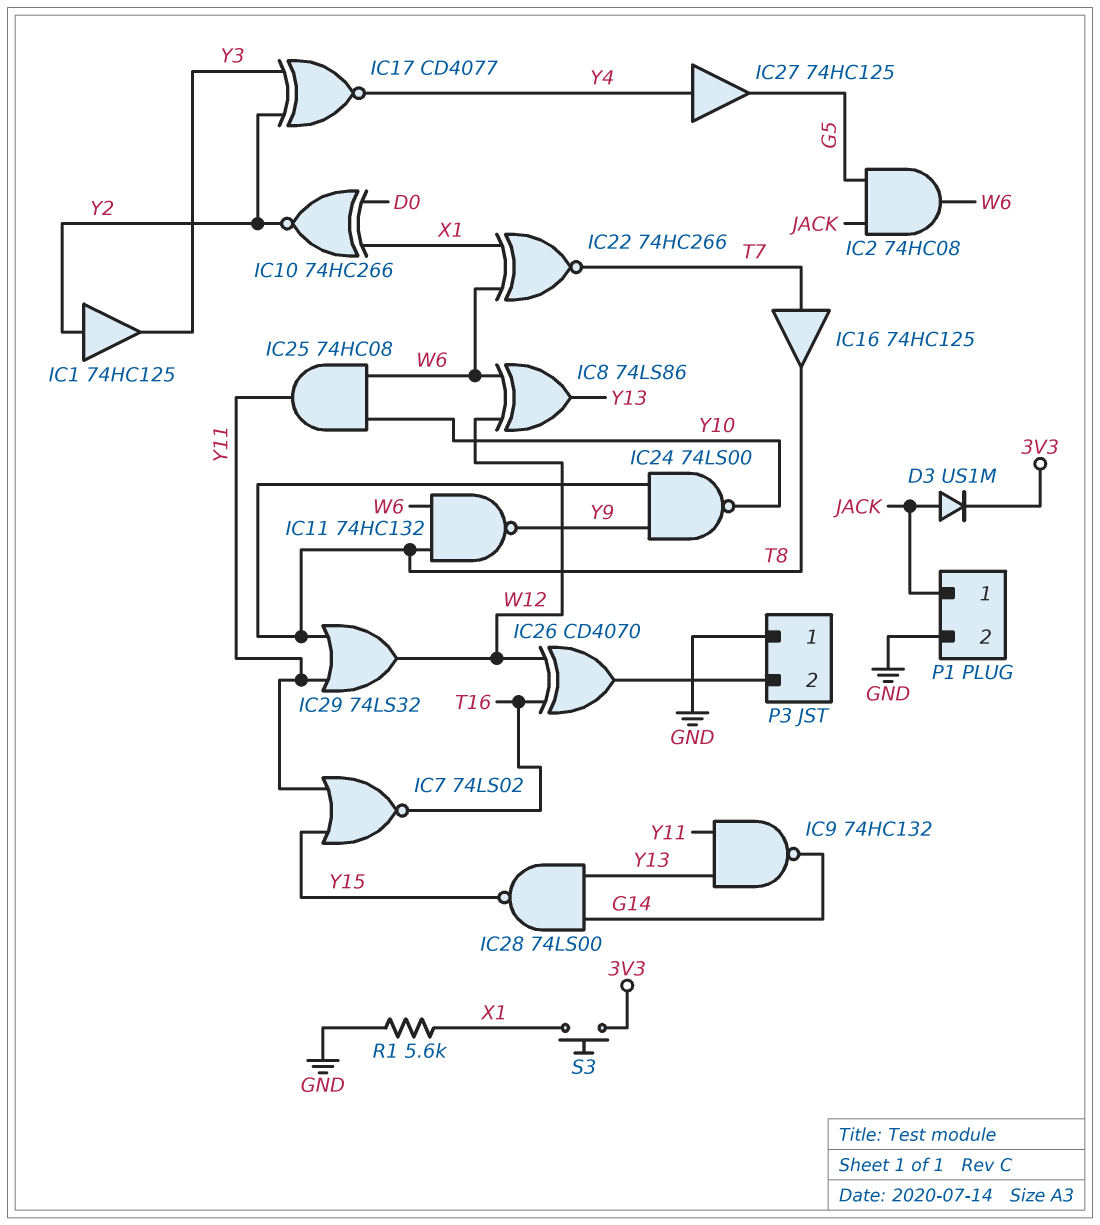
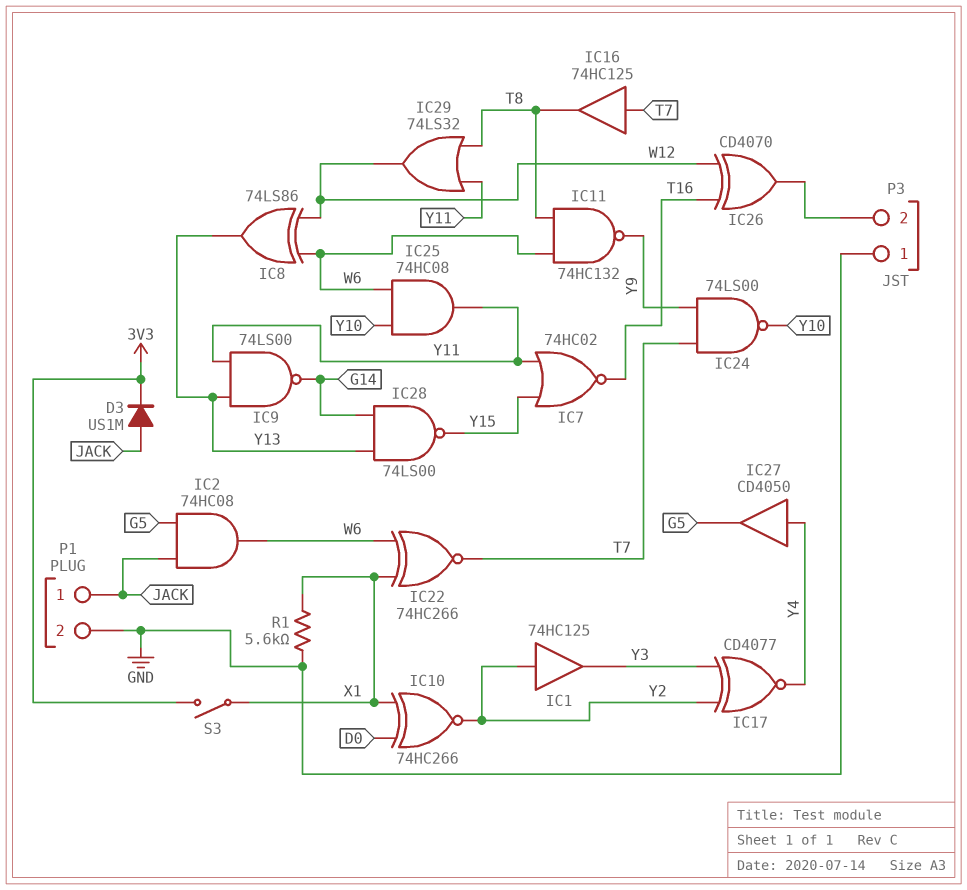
IC7: NOR 74LS02 (in Y11, in Y15, out T16) -> NOR 74HC02 (in Y11, in Y15, out T16)
IC9: NAND 74HC132 (in Y11, in Y13, out G14) -> NAND 74LS00 (in Y11, in Y13, out G14)
IC24: NAND 74LS00 (in T8, in Y9, out Y10) -> NAND 74LS00 (in T7, in Y9, out Y10)
IC27: buffer 74HC125 (in Y4, out G5) -> buffer CD4050 (in Y4, out G5)
S3: button (3V3, X1) -> switch (3V3, X1)

